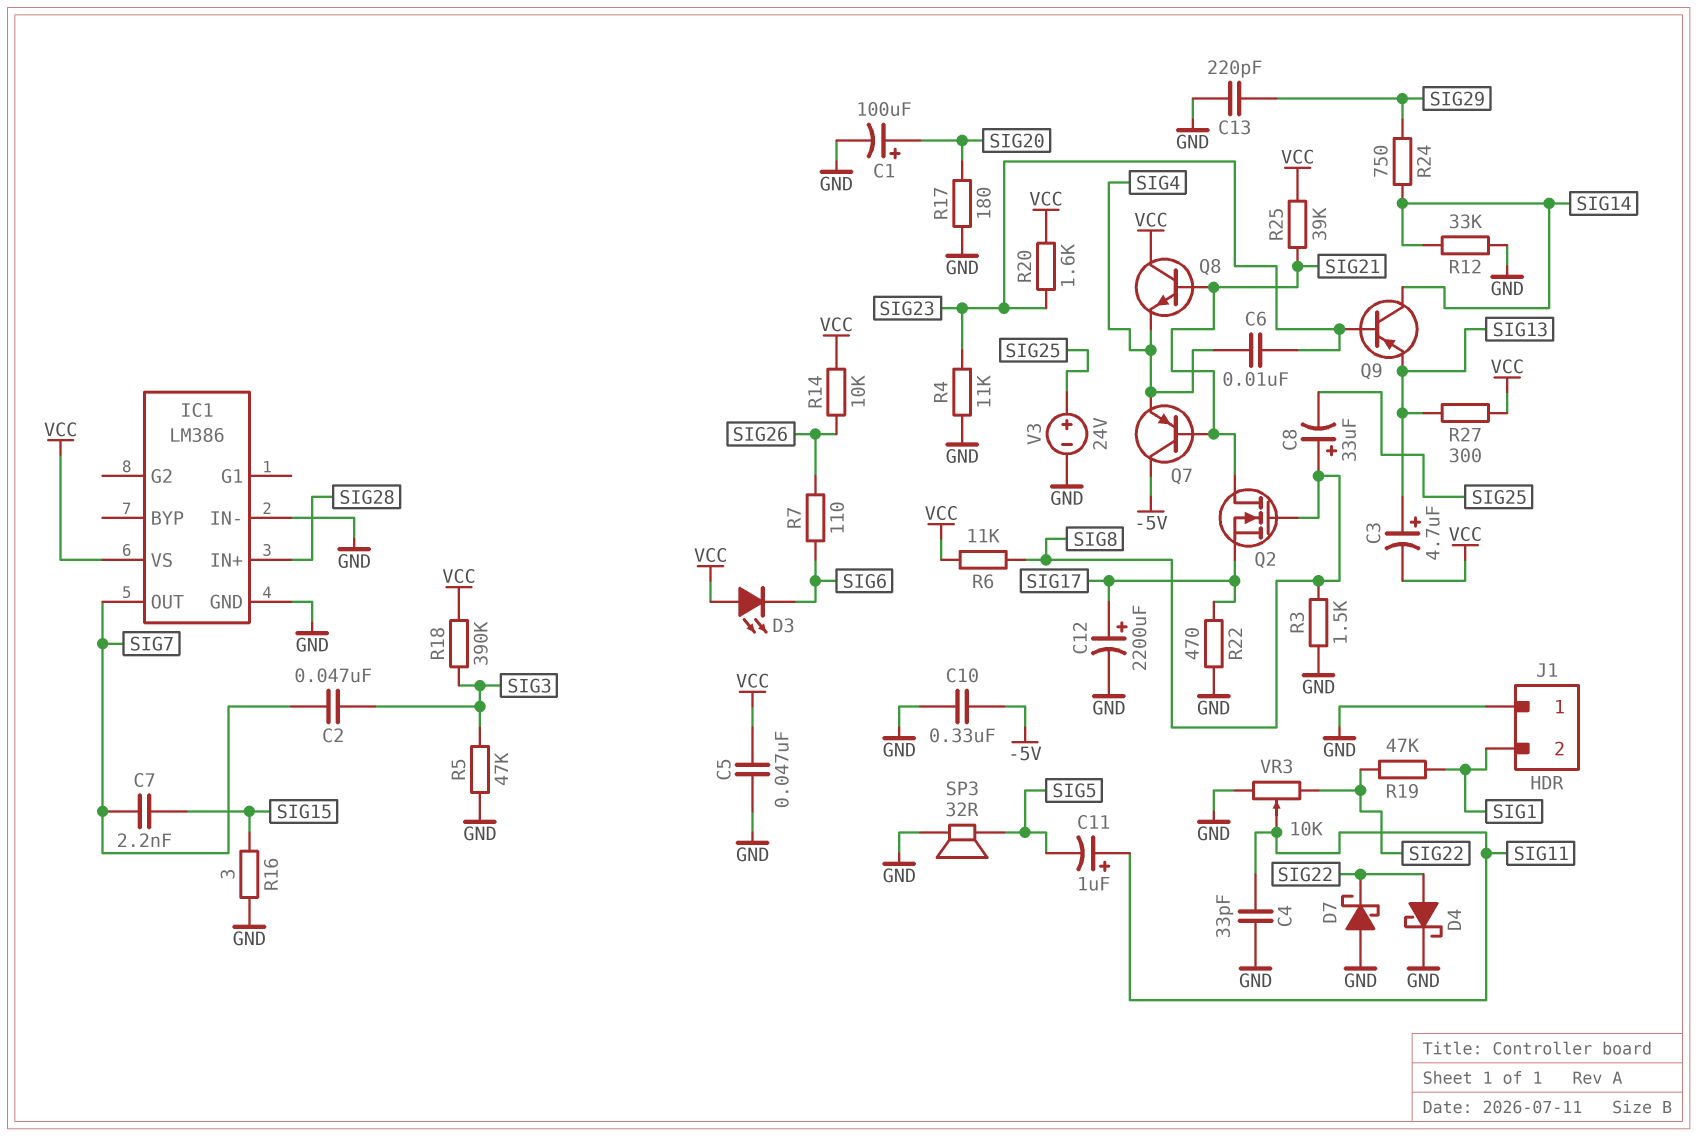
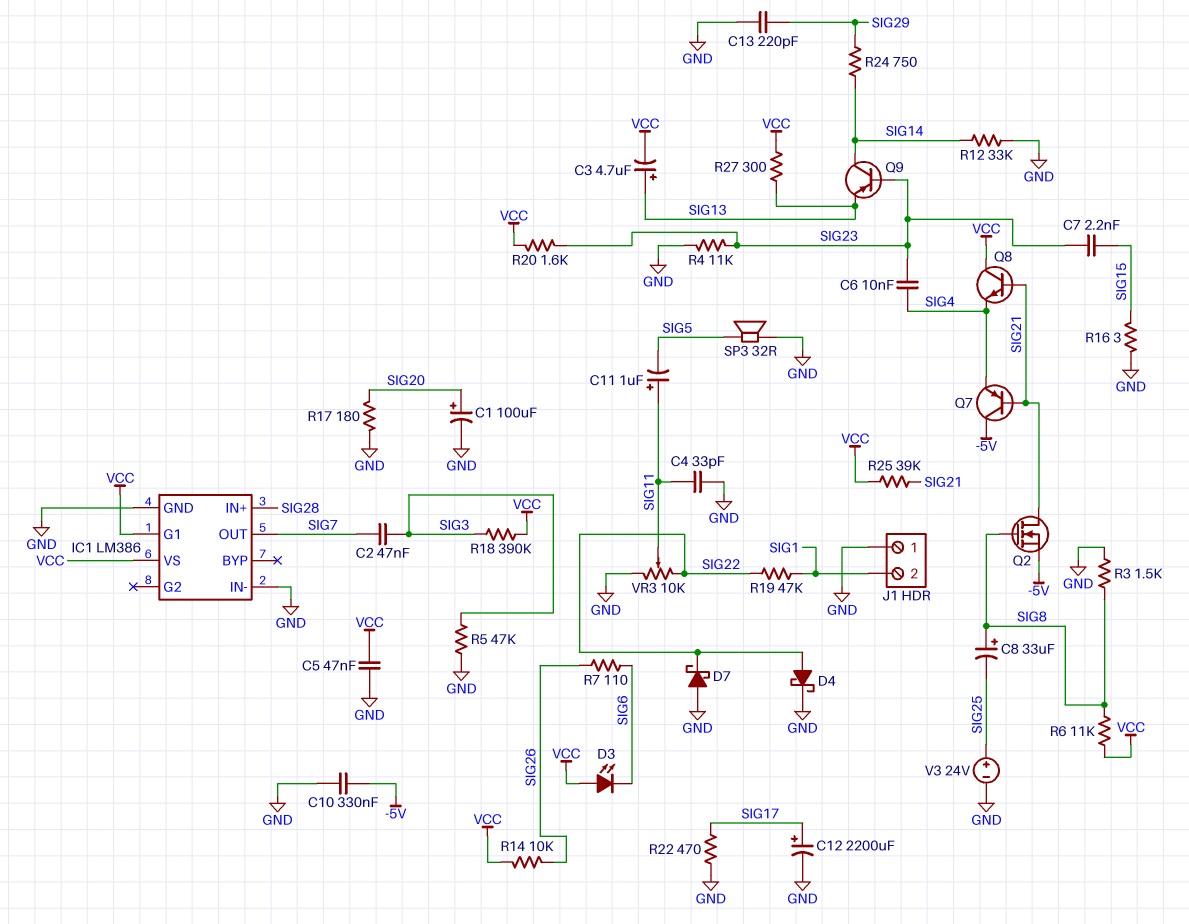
C7: 2.2nF (SIG7, SIG15) -> 2.2nF (SIG15, SIG23)
IC1 pin G1: none -> VCC
Q2: NMOS (G SIG8, D SIG21, S SIG17) -> NMOS (G SIG8, D SIG21, S -5V)

